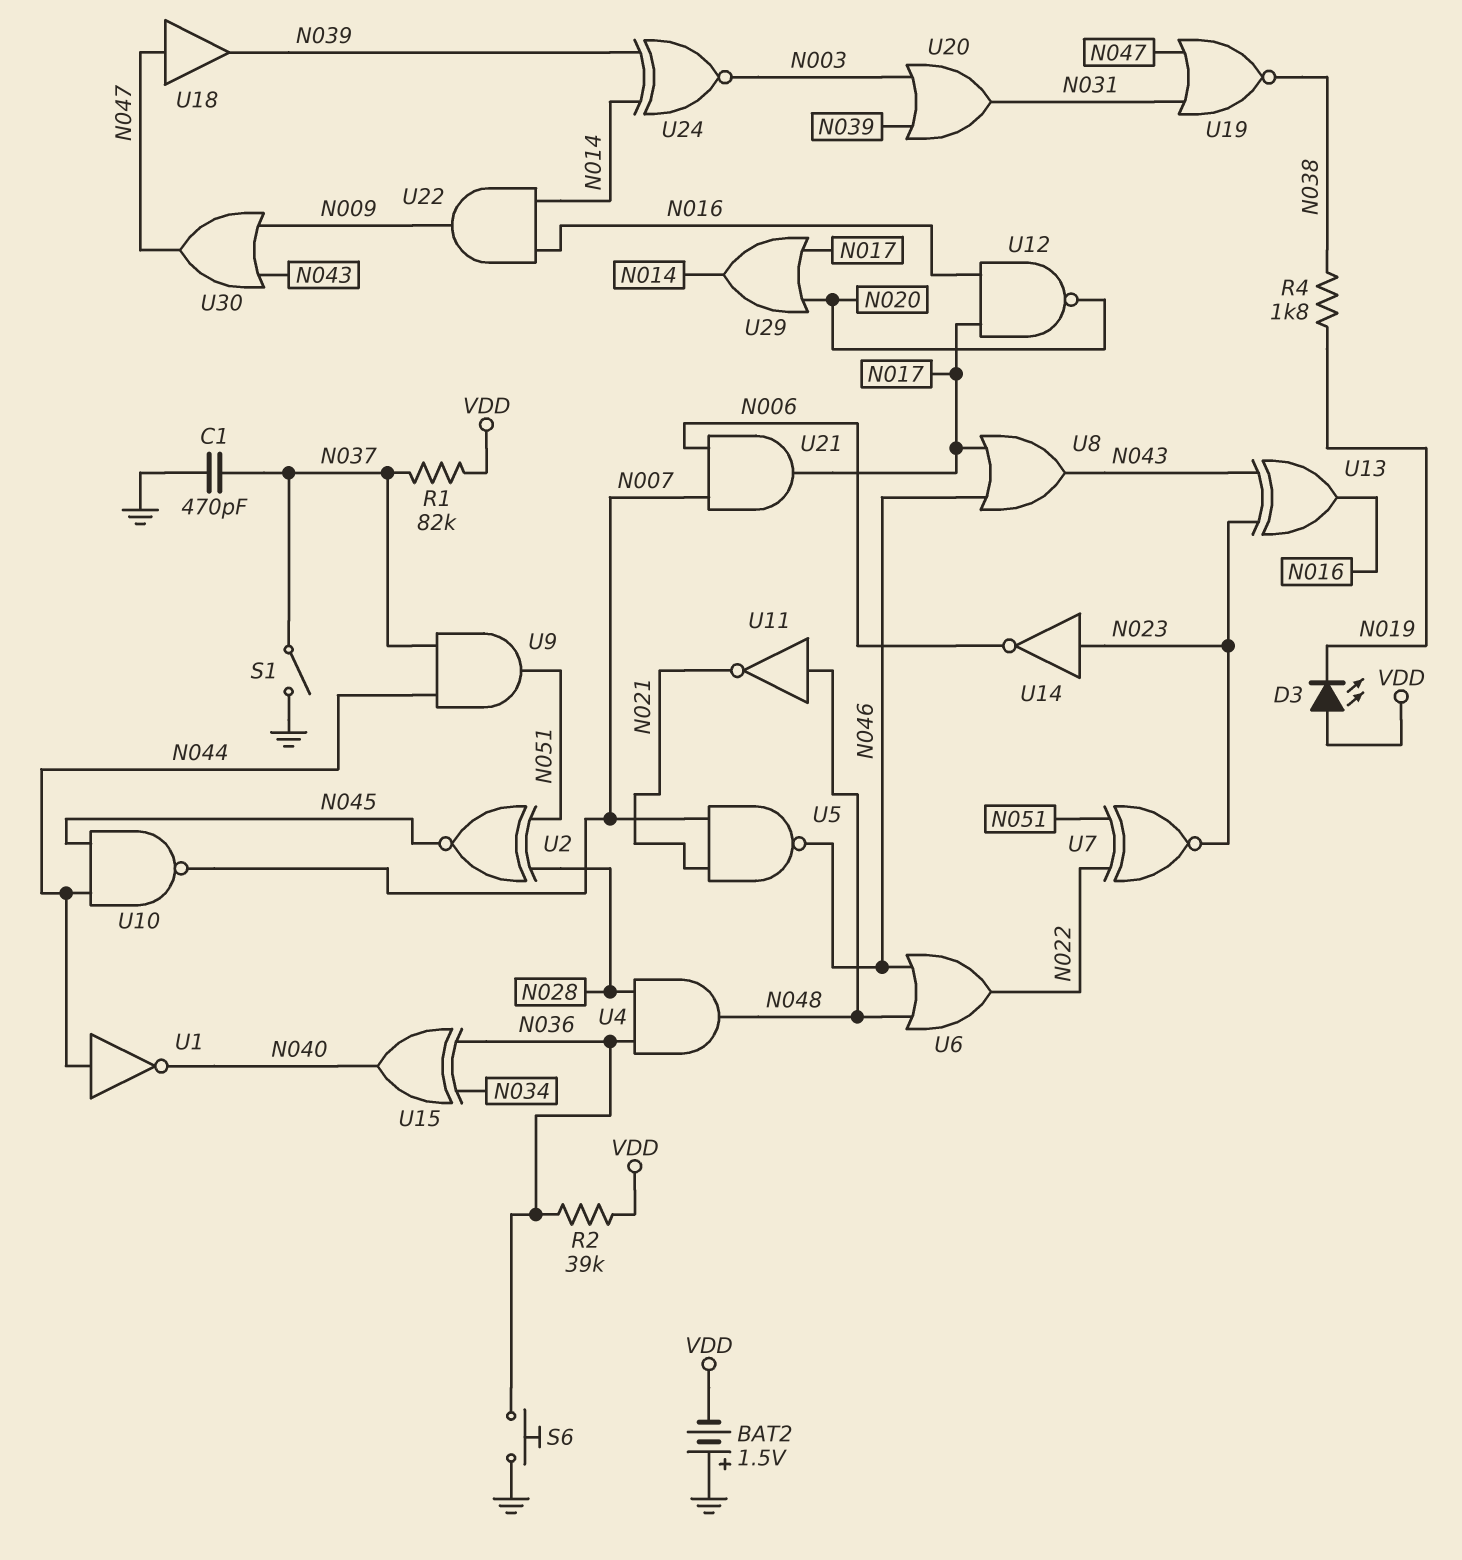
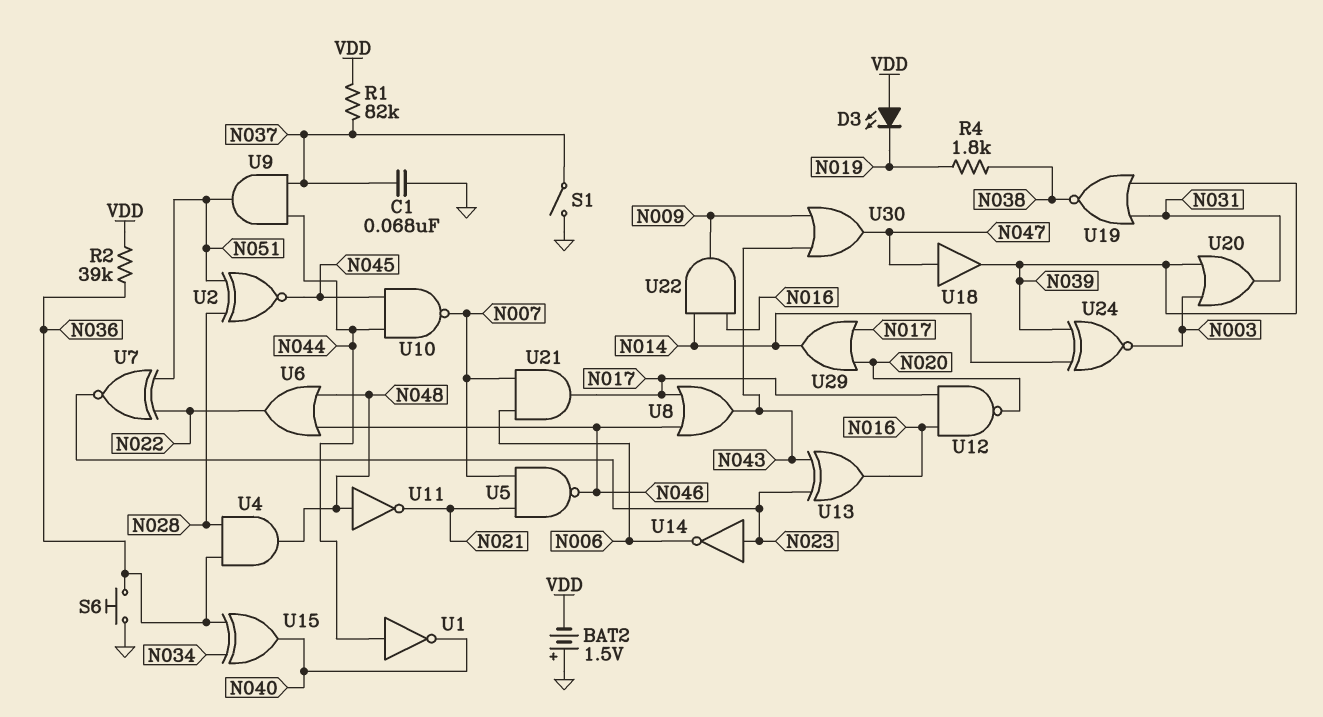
C1: 470pF (GND, N037) -> 68nF (GND, N037)
U19: NOR (in N031, in N047, out N038) -> NOR (in N031, in N039, out N038)

